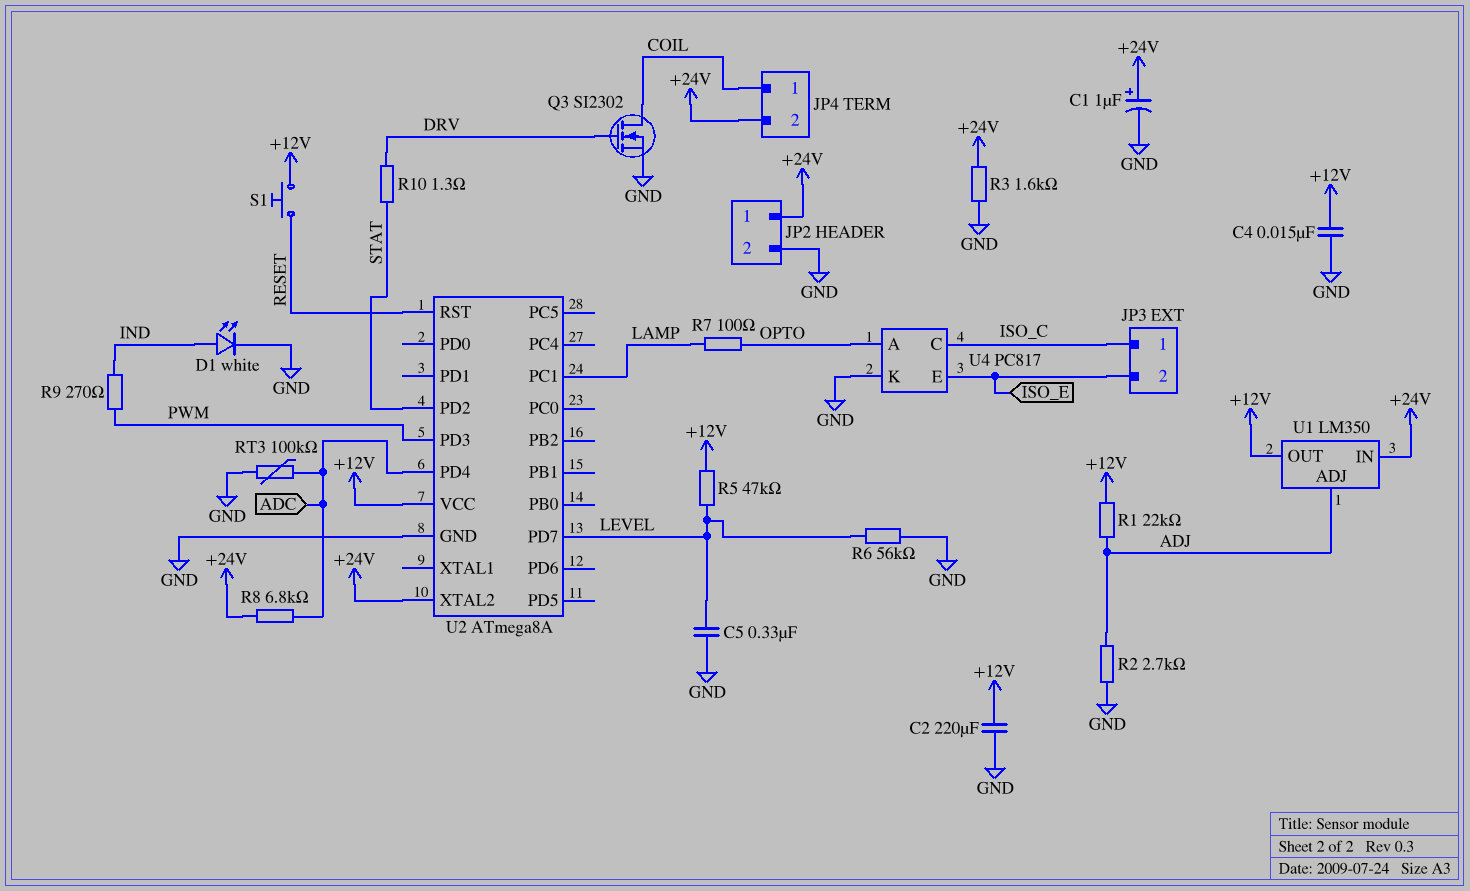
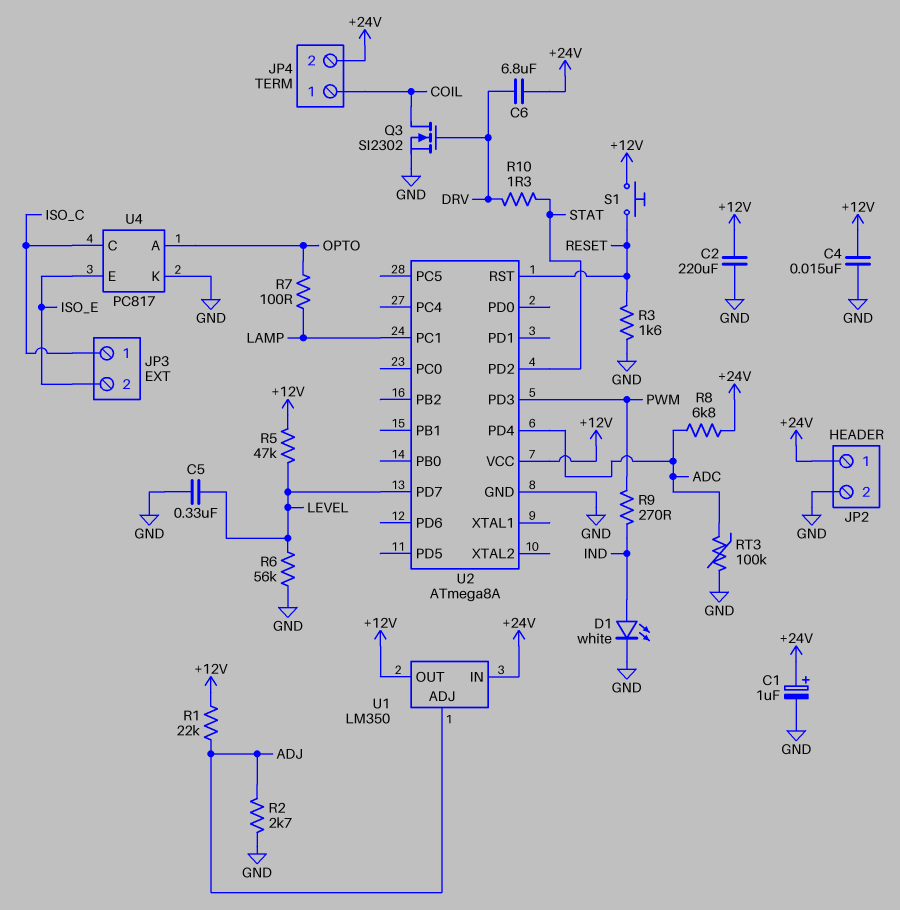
C6: none -> 6.8uF (+24V, DRV)
R3: 1.6k (+24V, GND) -> 1.6k (GND, RESET)
U2 pin XTAL2: +24V -> none

